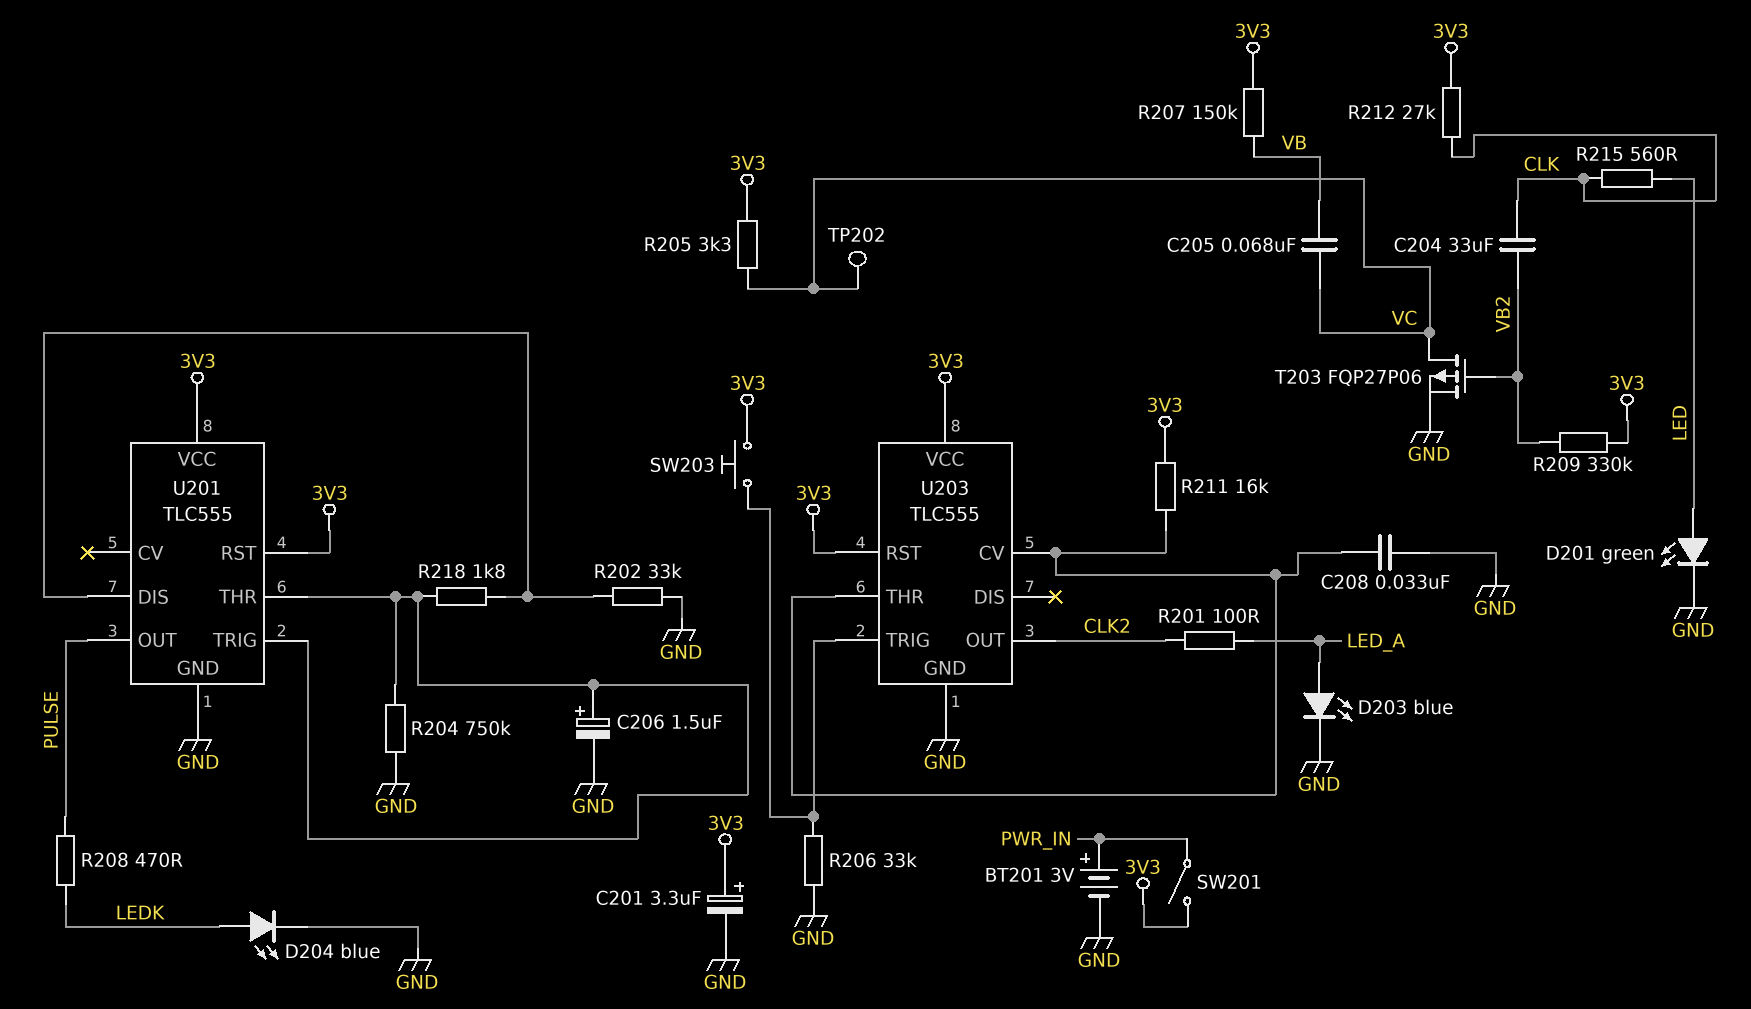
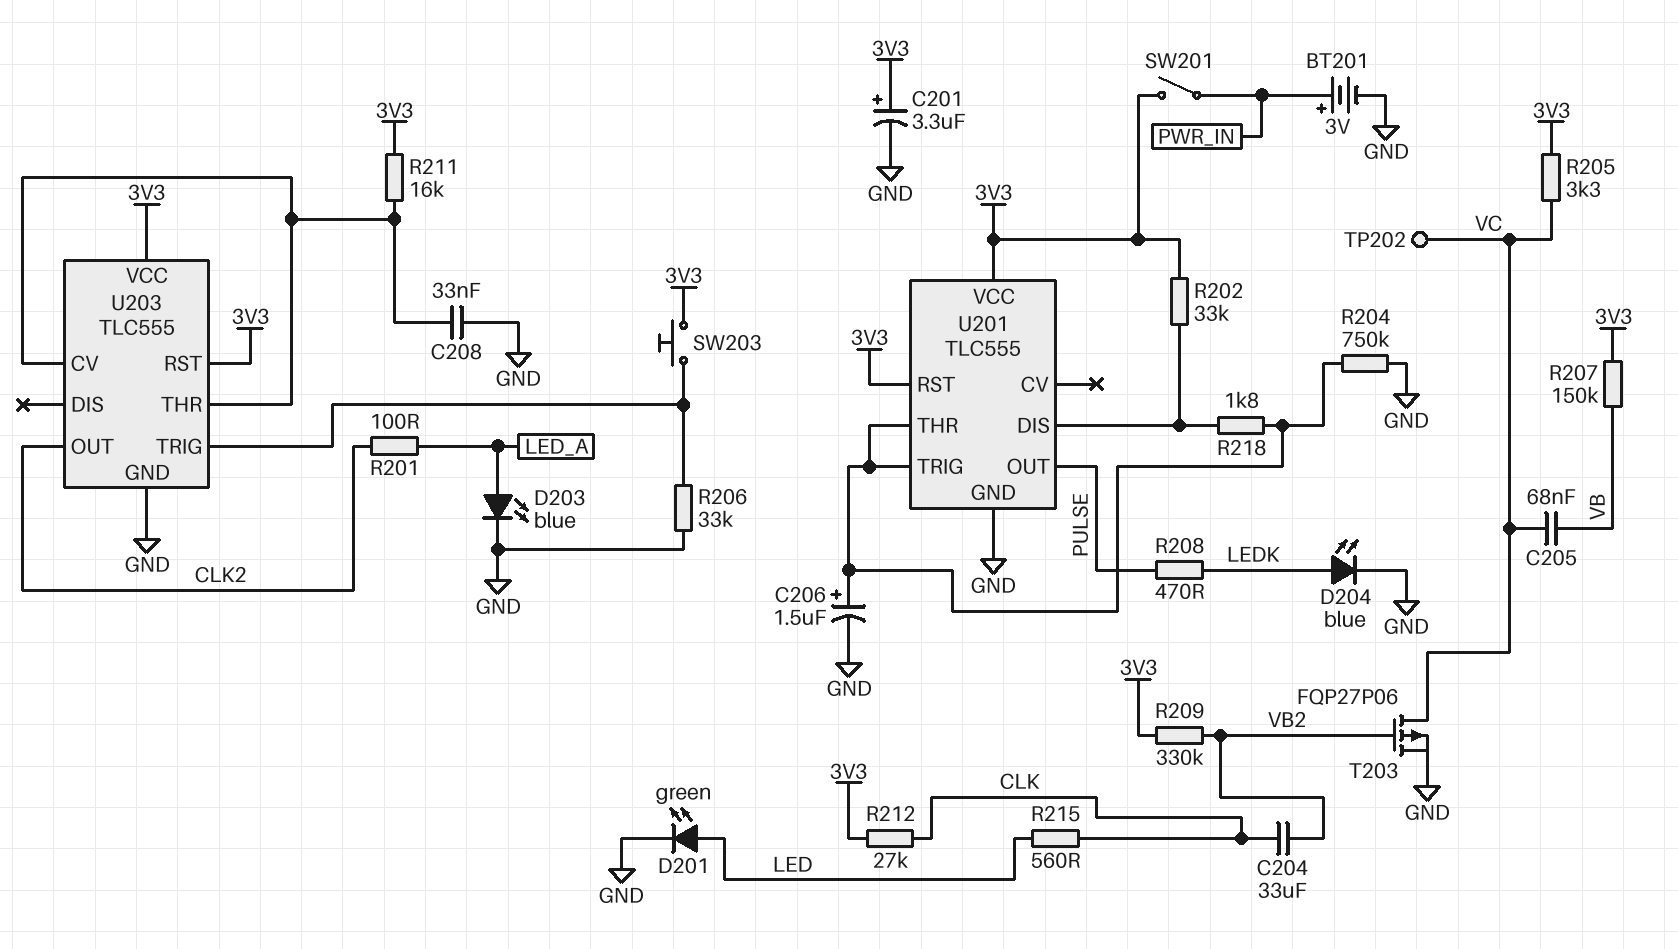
R202: 33k (GND, U201/DIS) -> 33k (3V3, U201/DIS)

